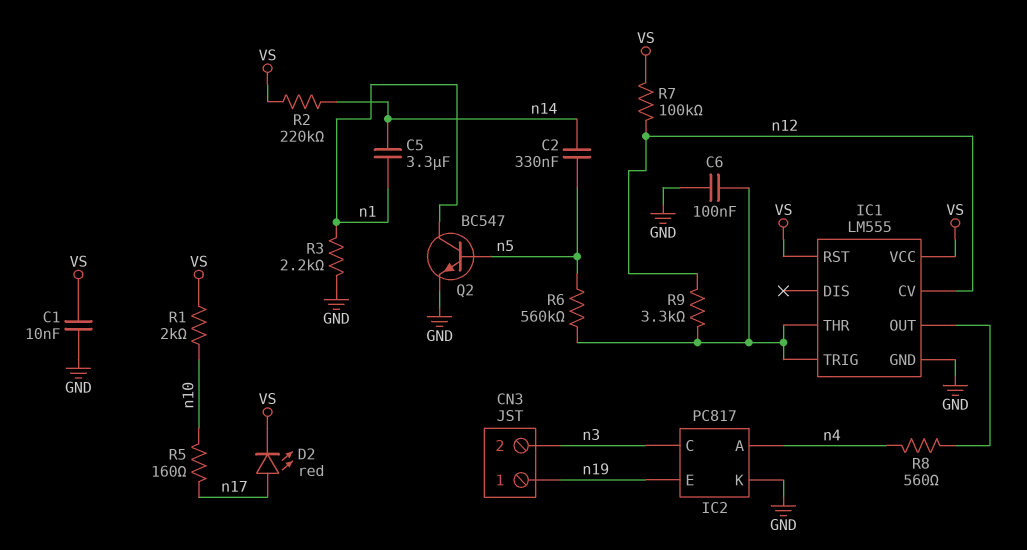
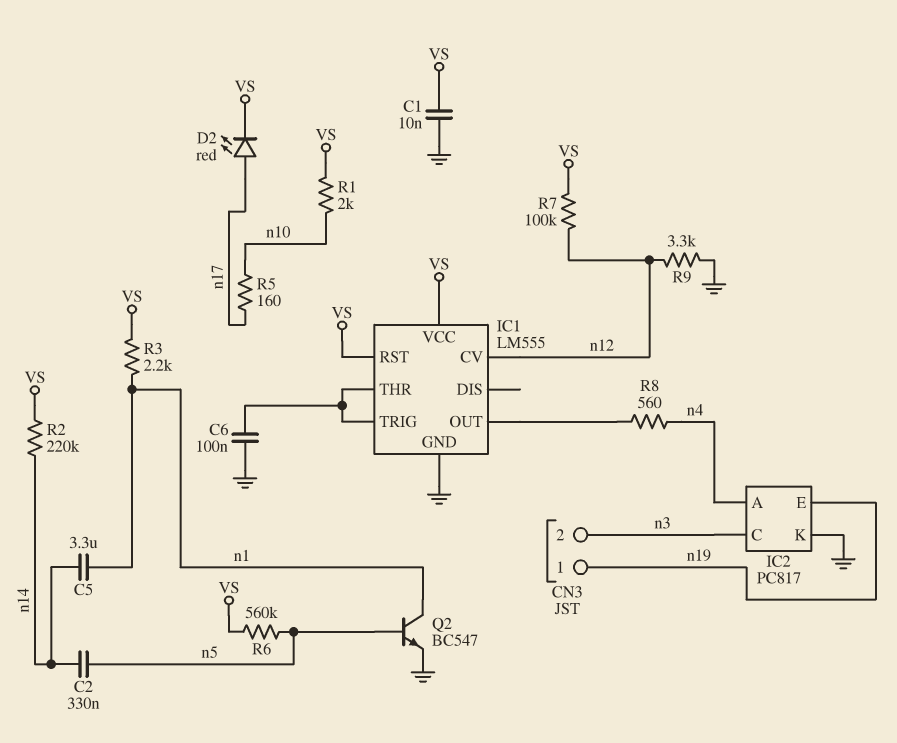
R3: 2.2k (GND, n1) -> 2.2k (VS, n1)
R6: 560k (IC1/THR, n5) -> 560k (VS, n5)
R9: 3.3k (IC1/THR, n12) -> 3.3k (GND, n12)

